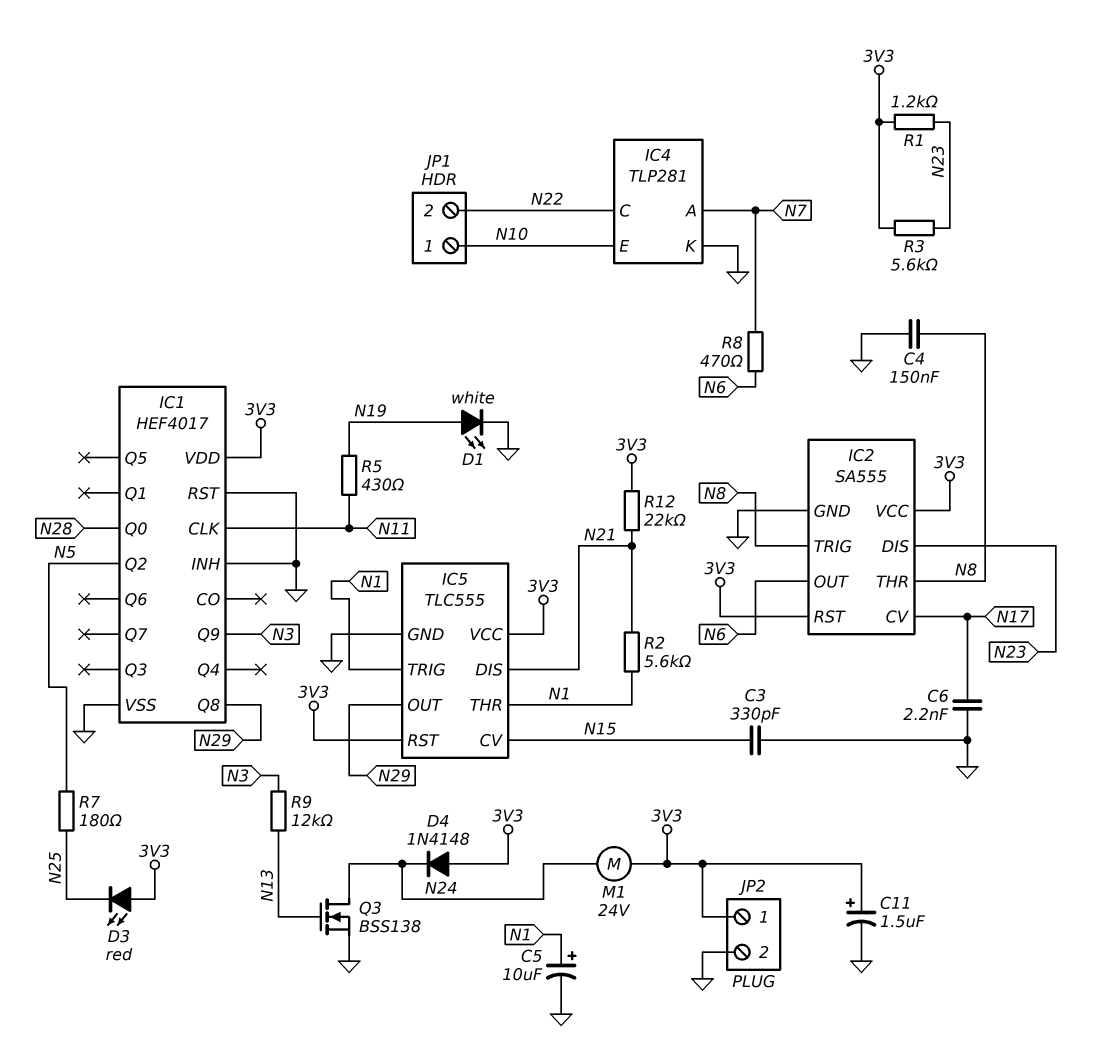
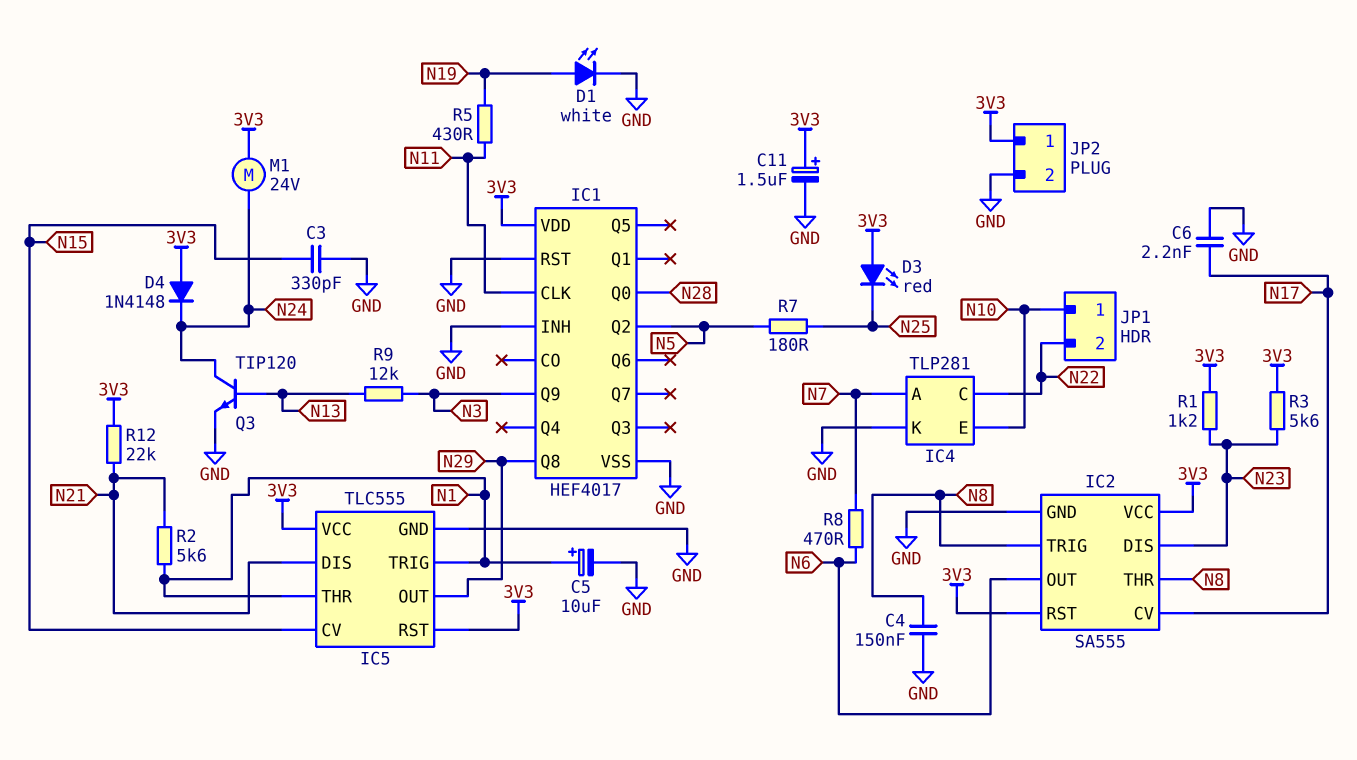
Q3: NMOS BSS138 (G N13, D N24, S GND) -> NPN TIP120 (B N13, C N24, E GND)

